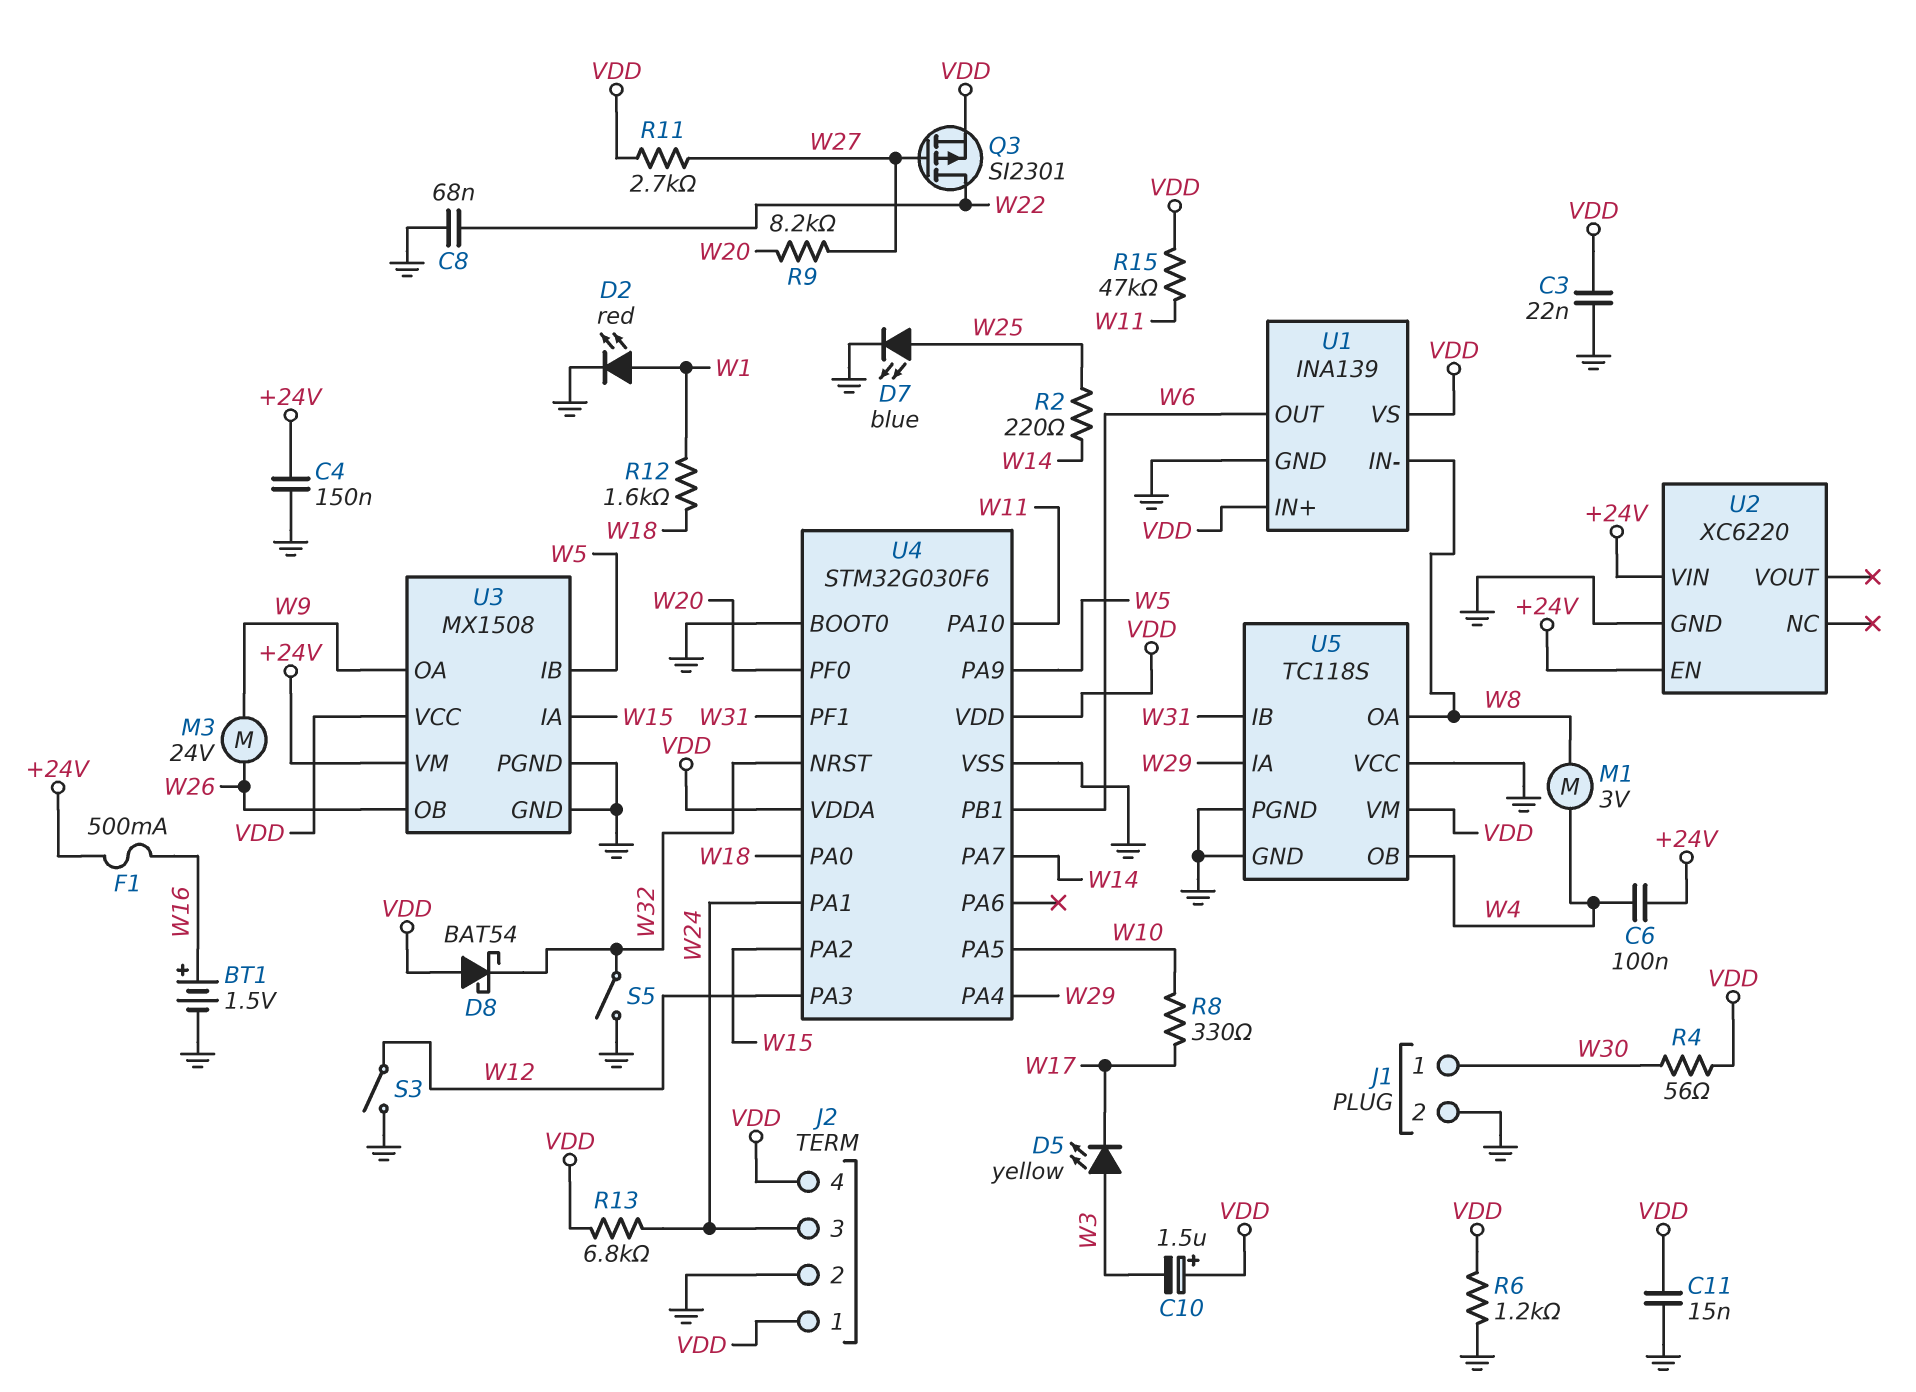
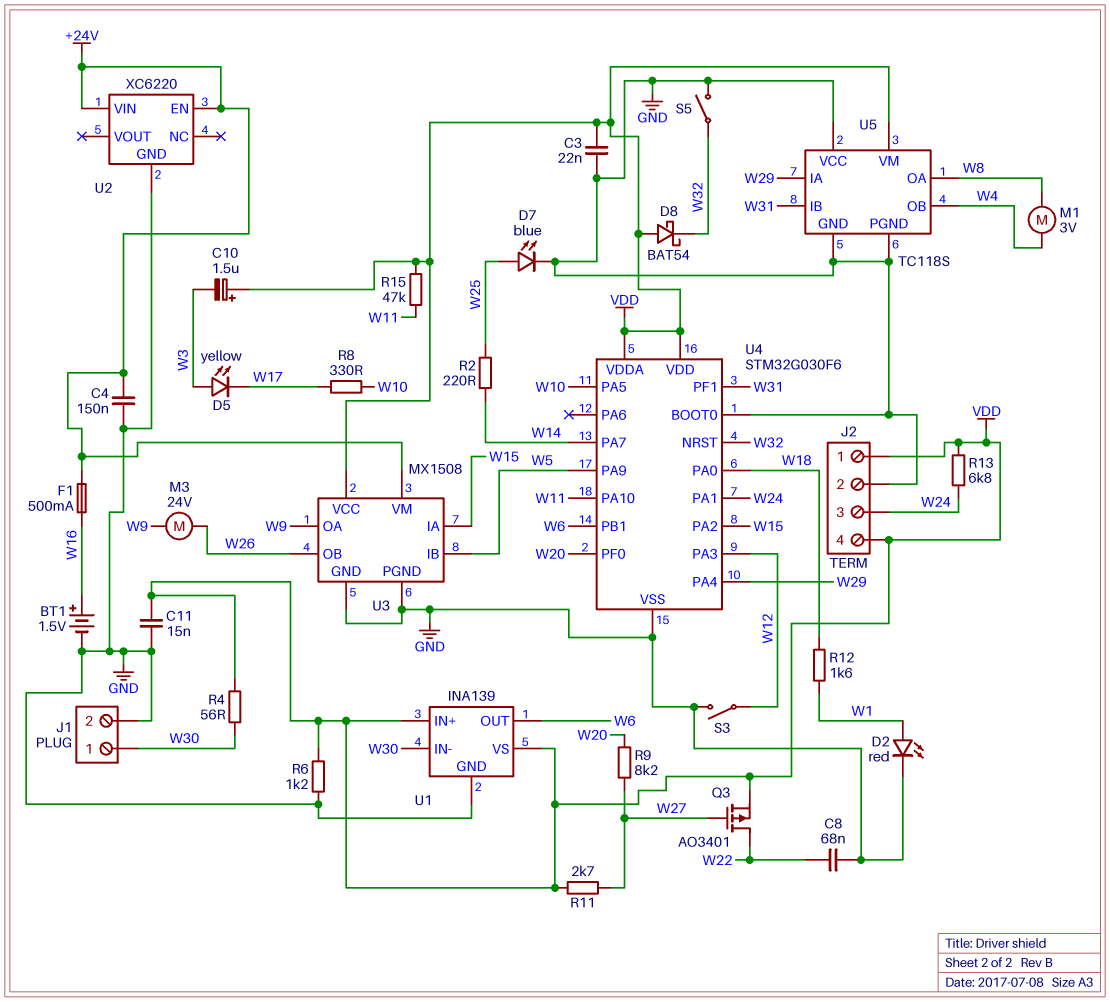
C6: 100nF (+24V, W4) -> none
Q3: PMOS SI2301 (G W27, D W22, S VDD) -> PMOS AO3401 (G W27, D W22, S VDD)
U1 pin IN-: W8 -> W30

